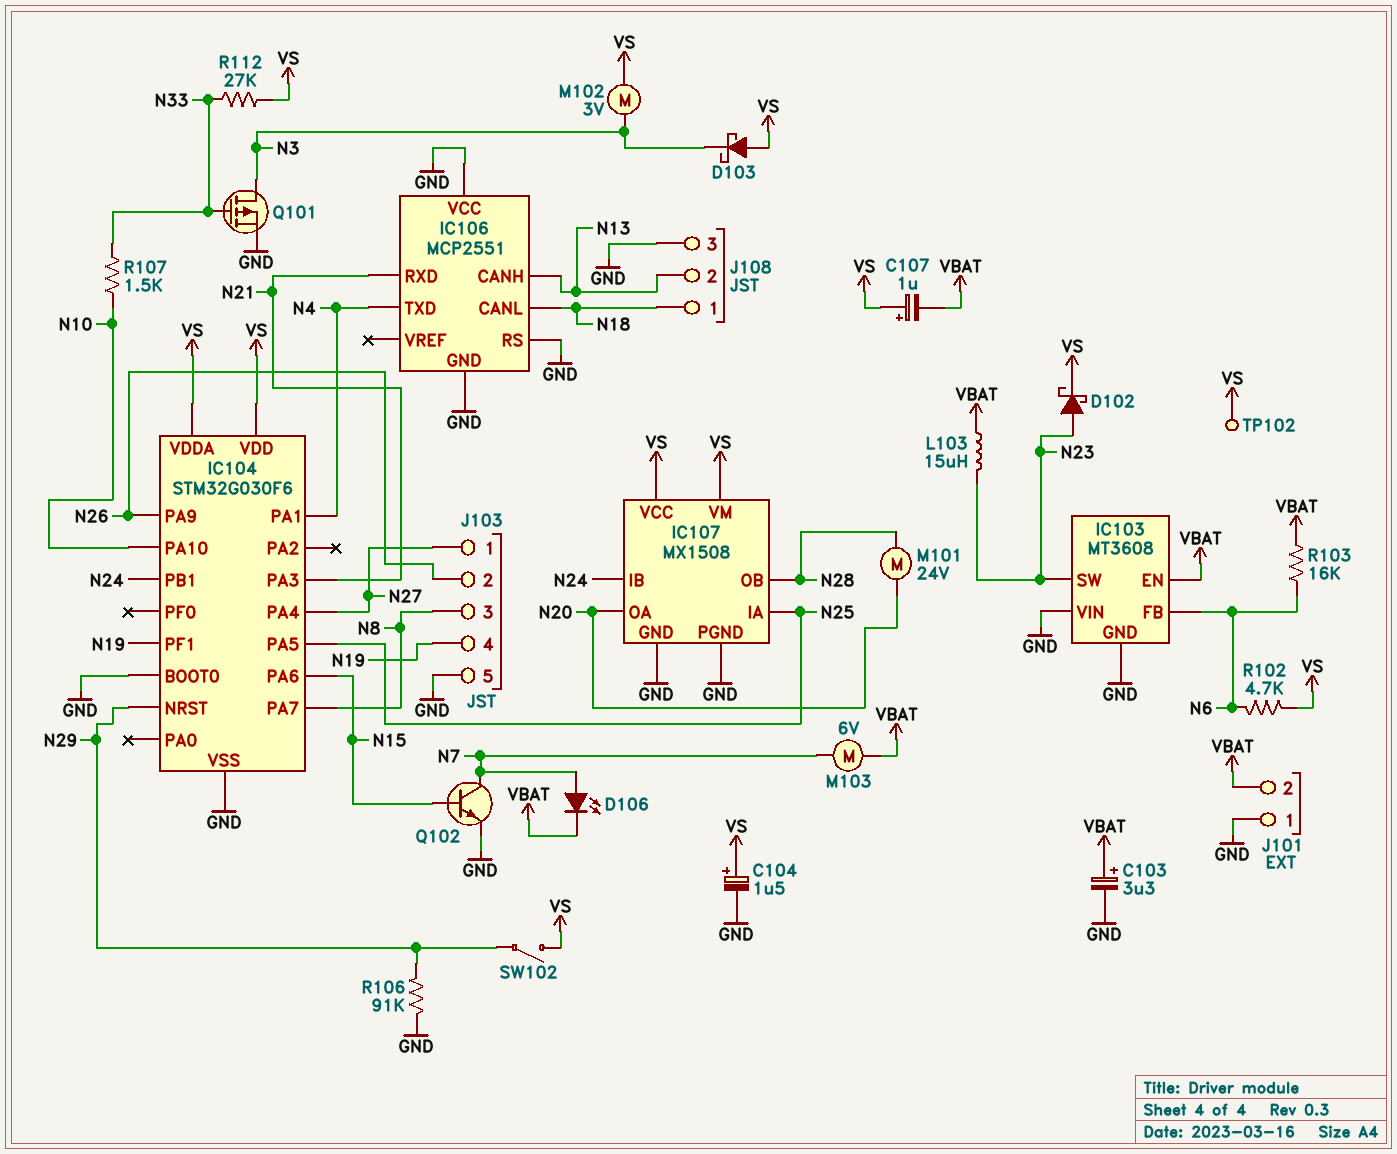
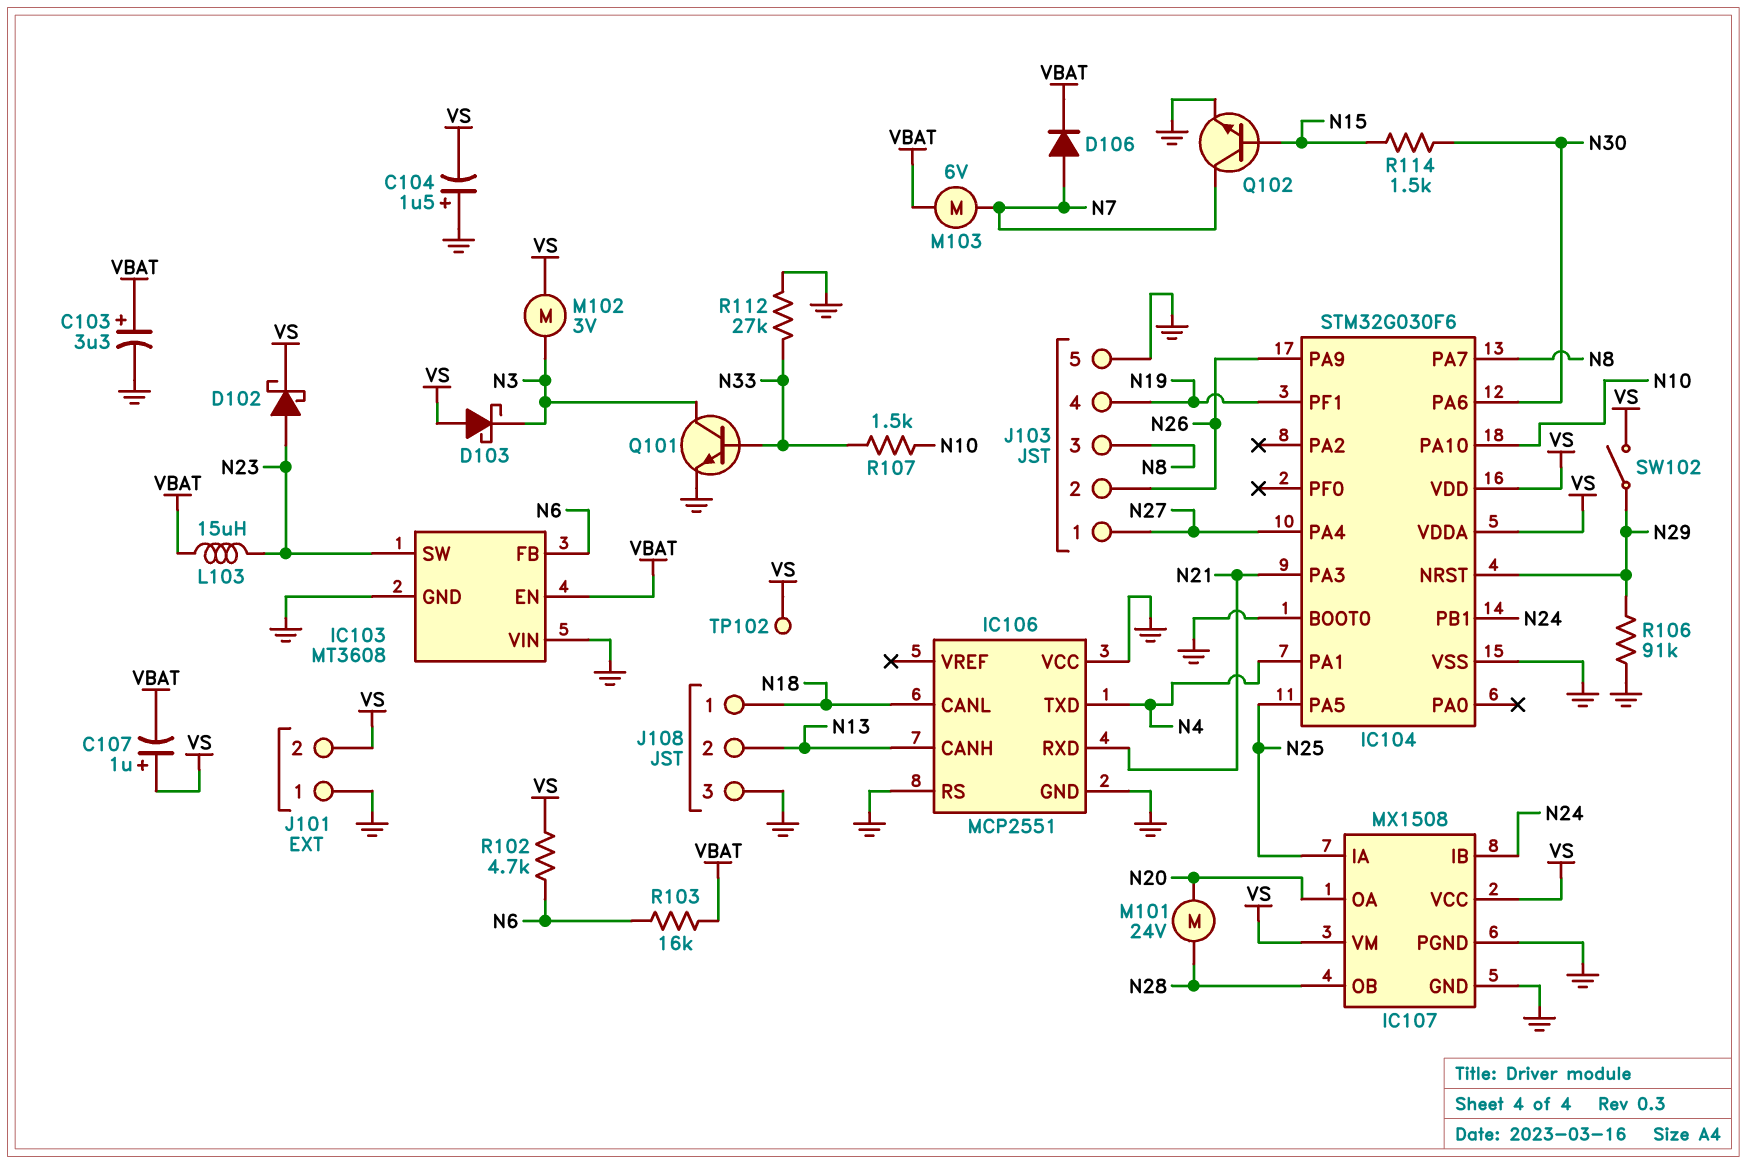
C104: 1.5uF (plus VS, minus GND) -> 1.5uF (plus GND, minus VS)
D106: LED (A N7, K VBAT) -> diode (A N7, K VBAT)
IC104 pin PA6: N15 -> N30
J101 pin 2: VBAT -> VS
Q101: PMOS (G N33, D N3, S GND) -> NPN (B N33, C N3, E GND)
R112: 27k (N33, VS) -> 27k (GND, N33)
R114: none -> 1.5k (N15, N30)

